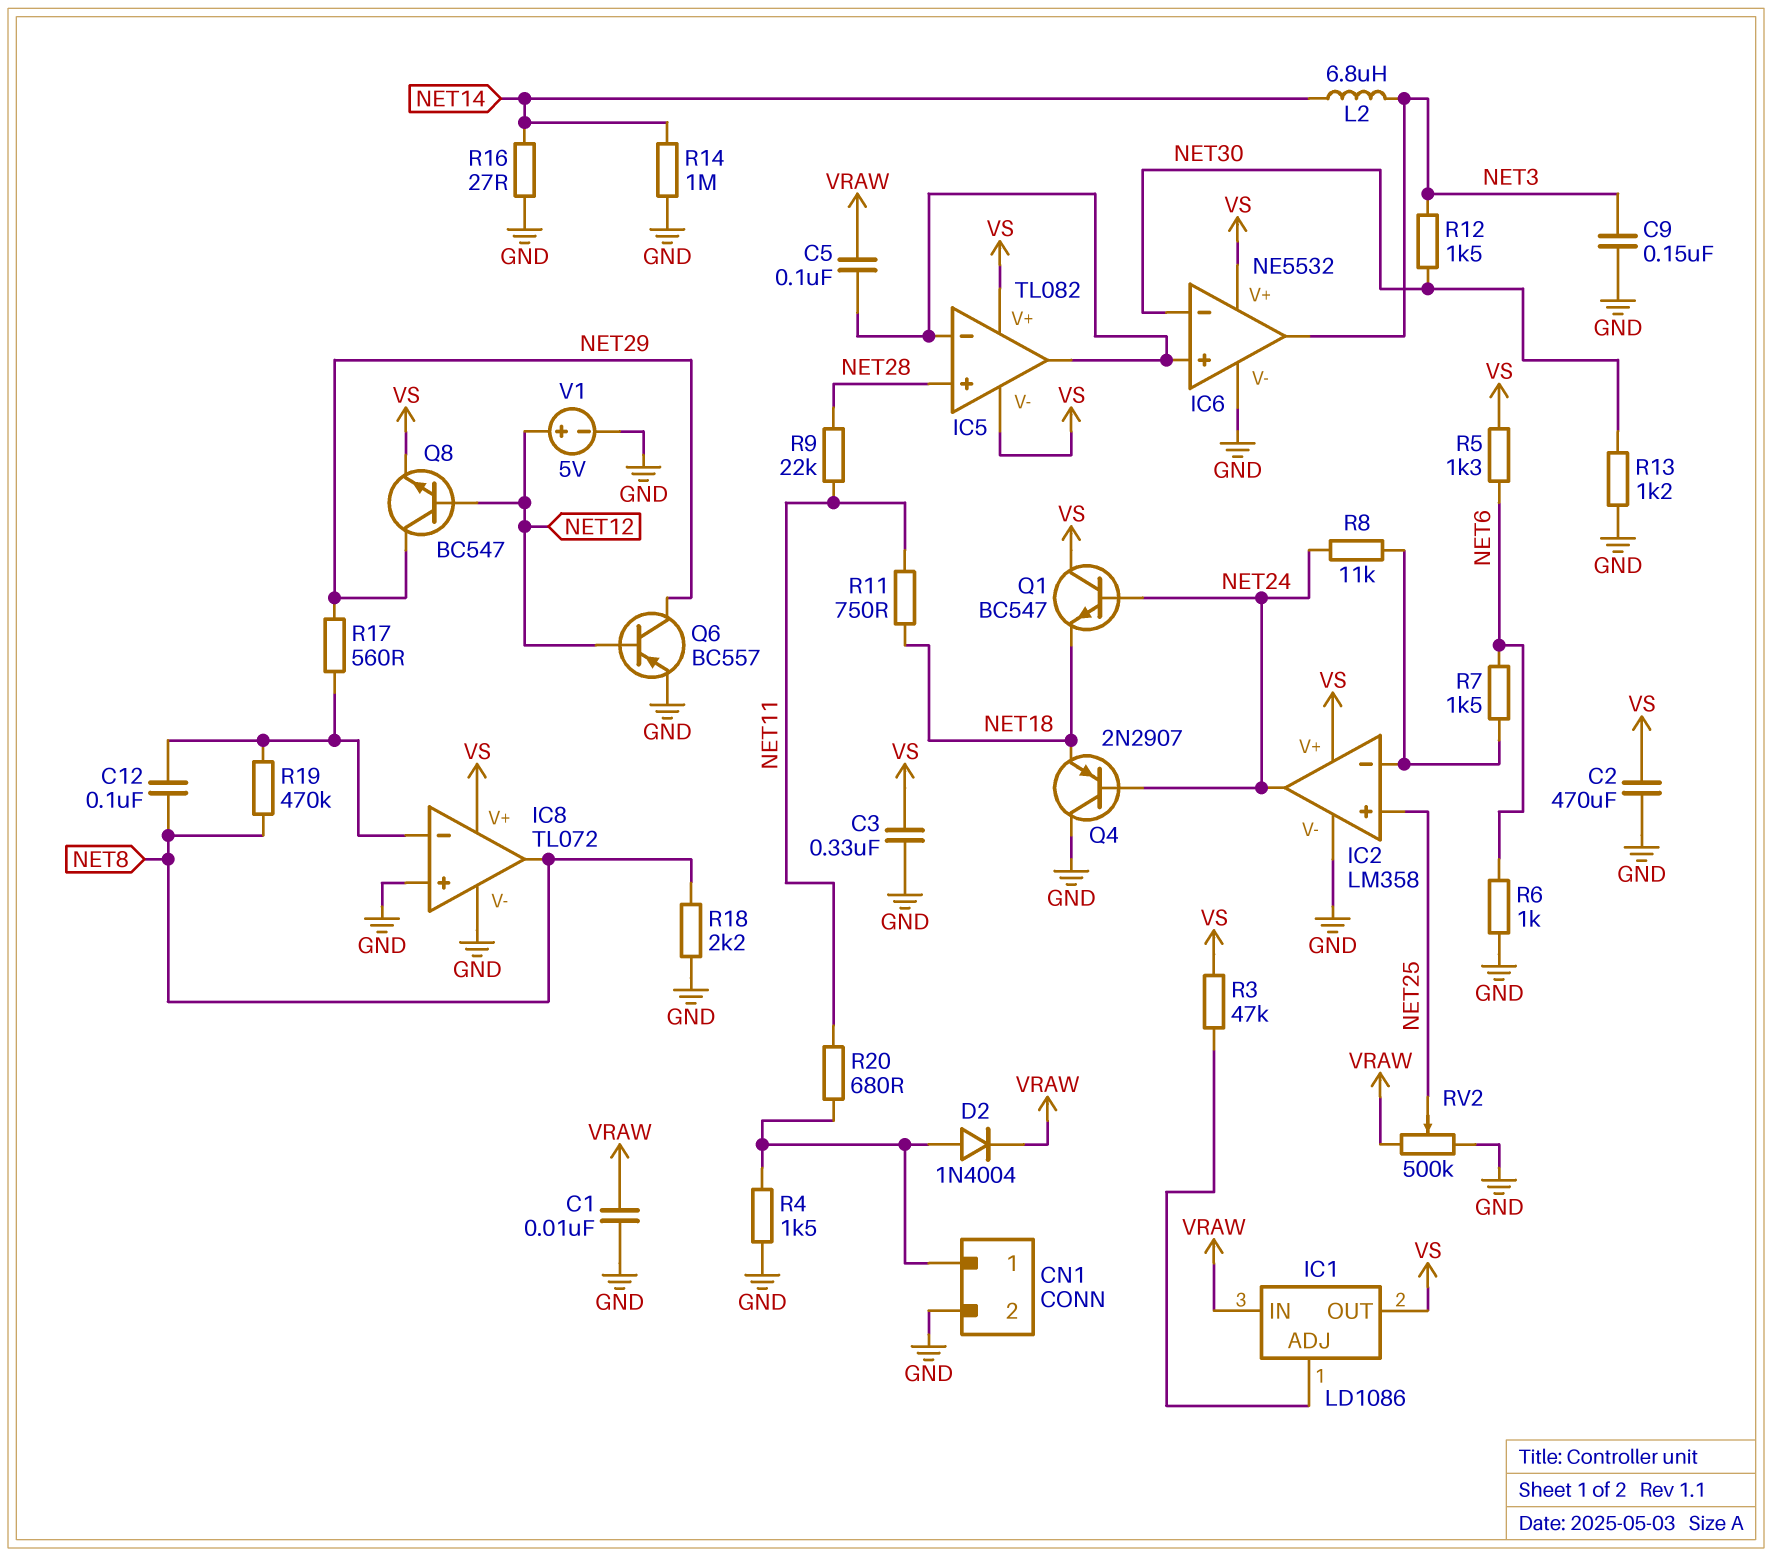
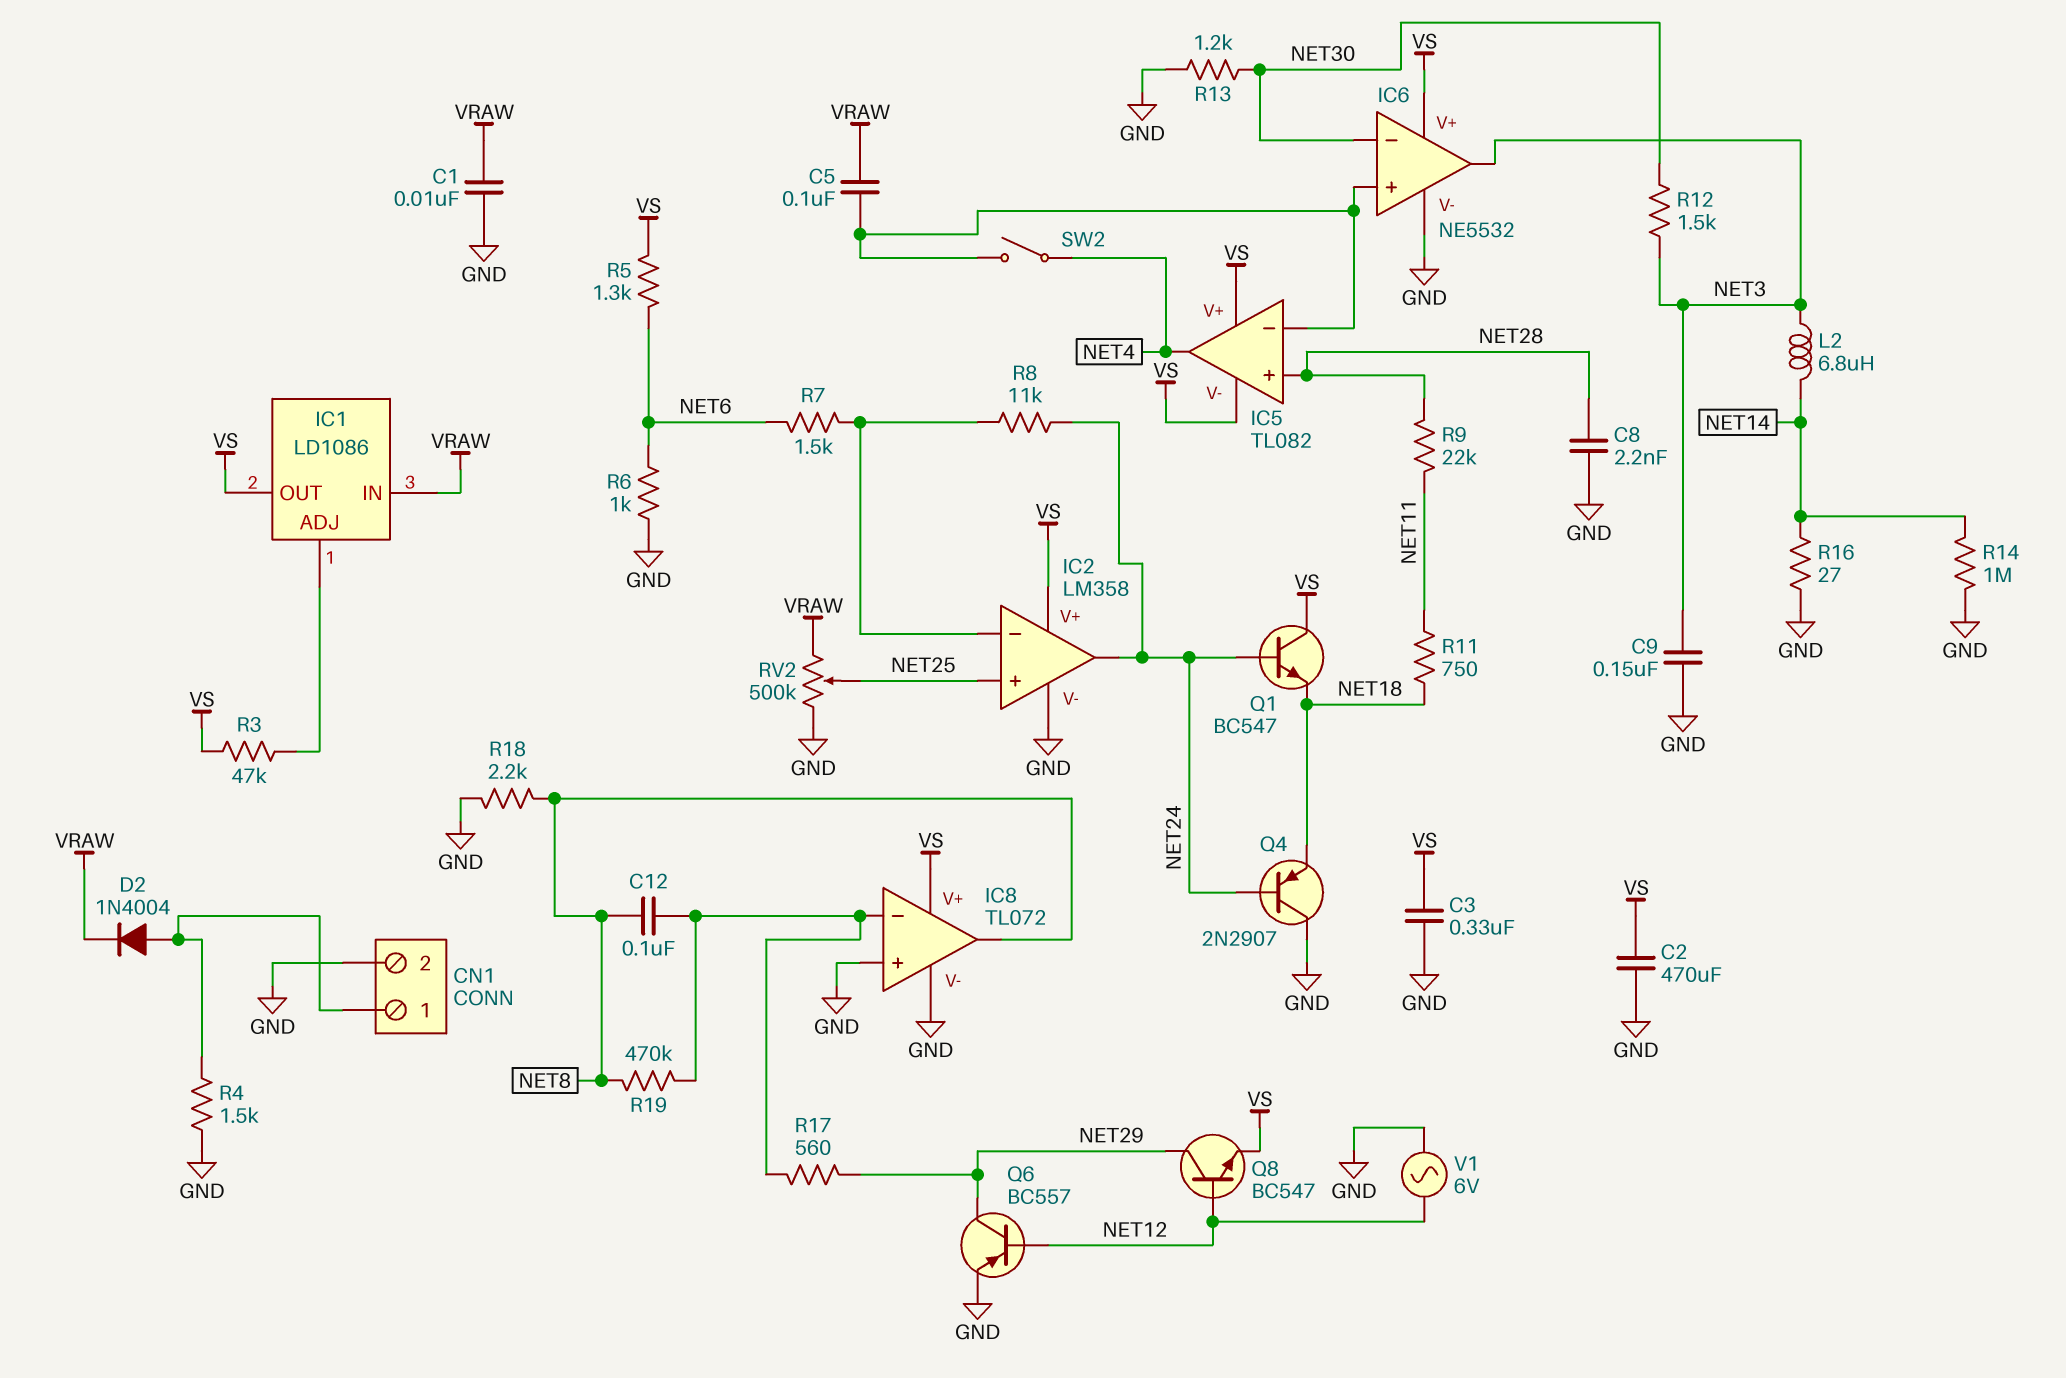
C8: none -> 2.2nF (GND, NET28)
IC5 pin out: IC5/in- -> NET4
R20: 680 (CN1/1, NET11) -> none
SW2: none -> switch (IC5/in-, NET4)
V1: 5V (plus NET12, minus GND) -> AC 6V (GND, NET12)

